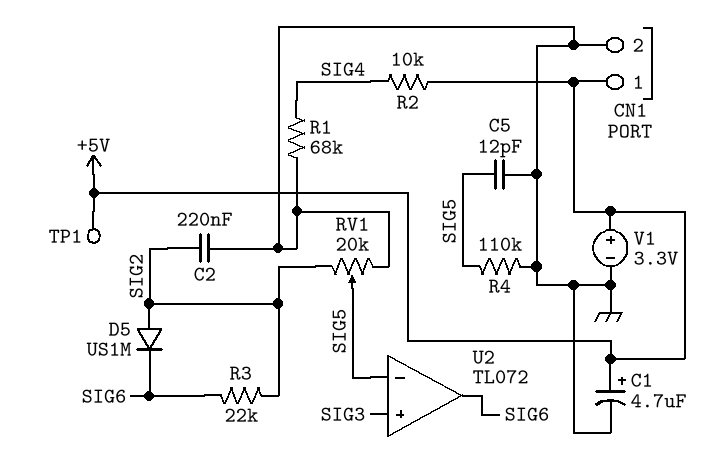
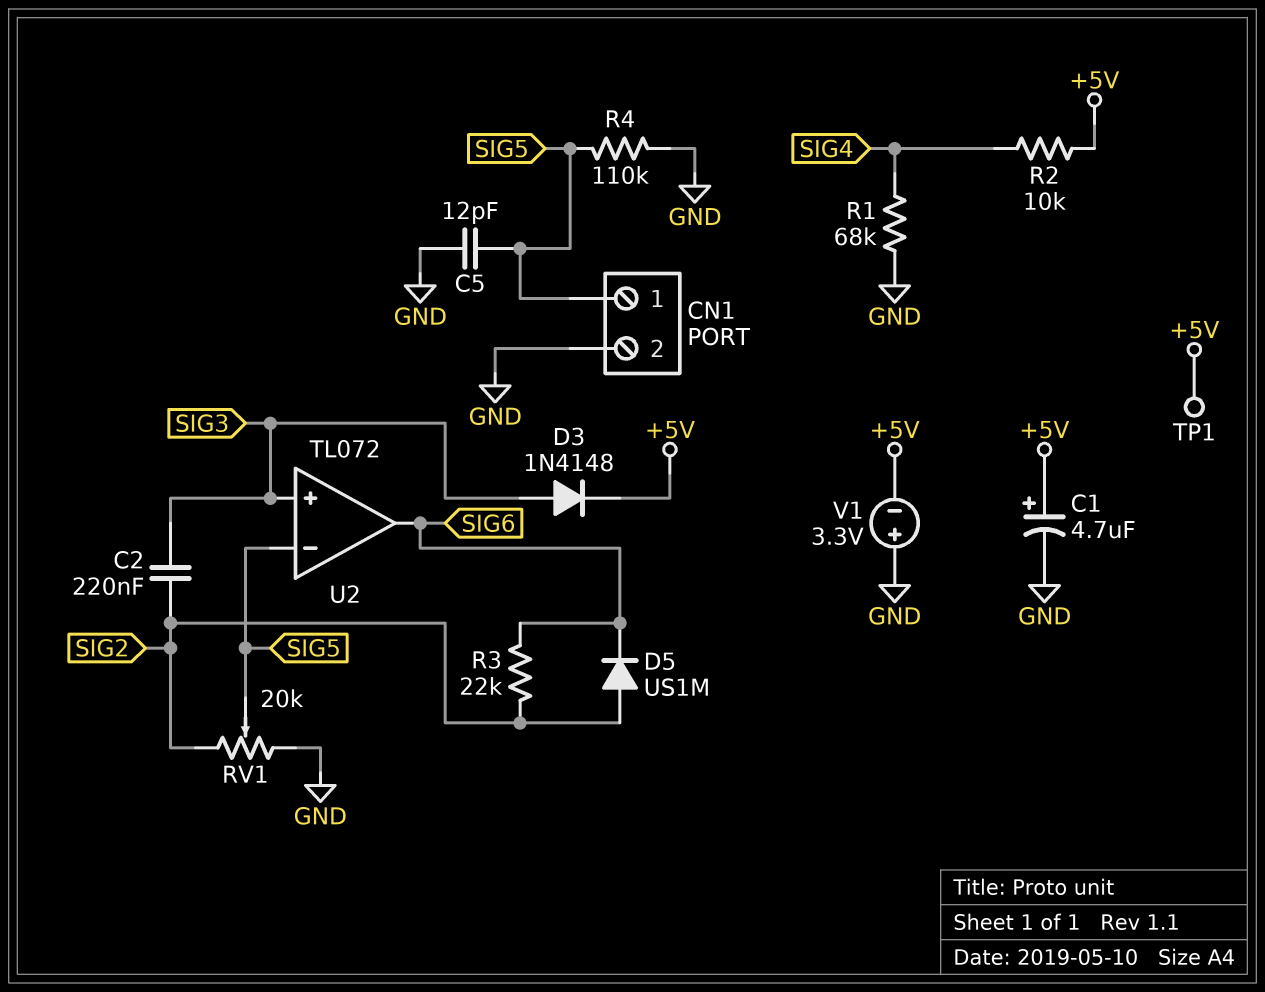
C2: 220nF (GND, SIG2) -> 220nF (SIG2, SIG3)
CN1 pin 1: +5V -> SIG5
D3: none -> diode 1N4148 (A SIG3, K +5V)
V1: 3.3V (plus +5V, minus GND) -> 3.3V (plus GND, minus +5V)

